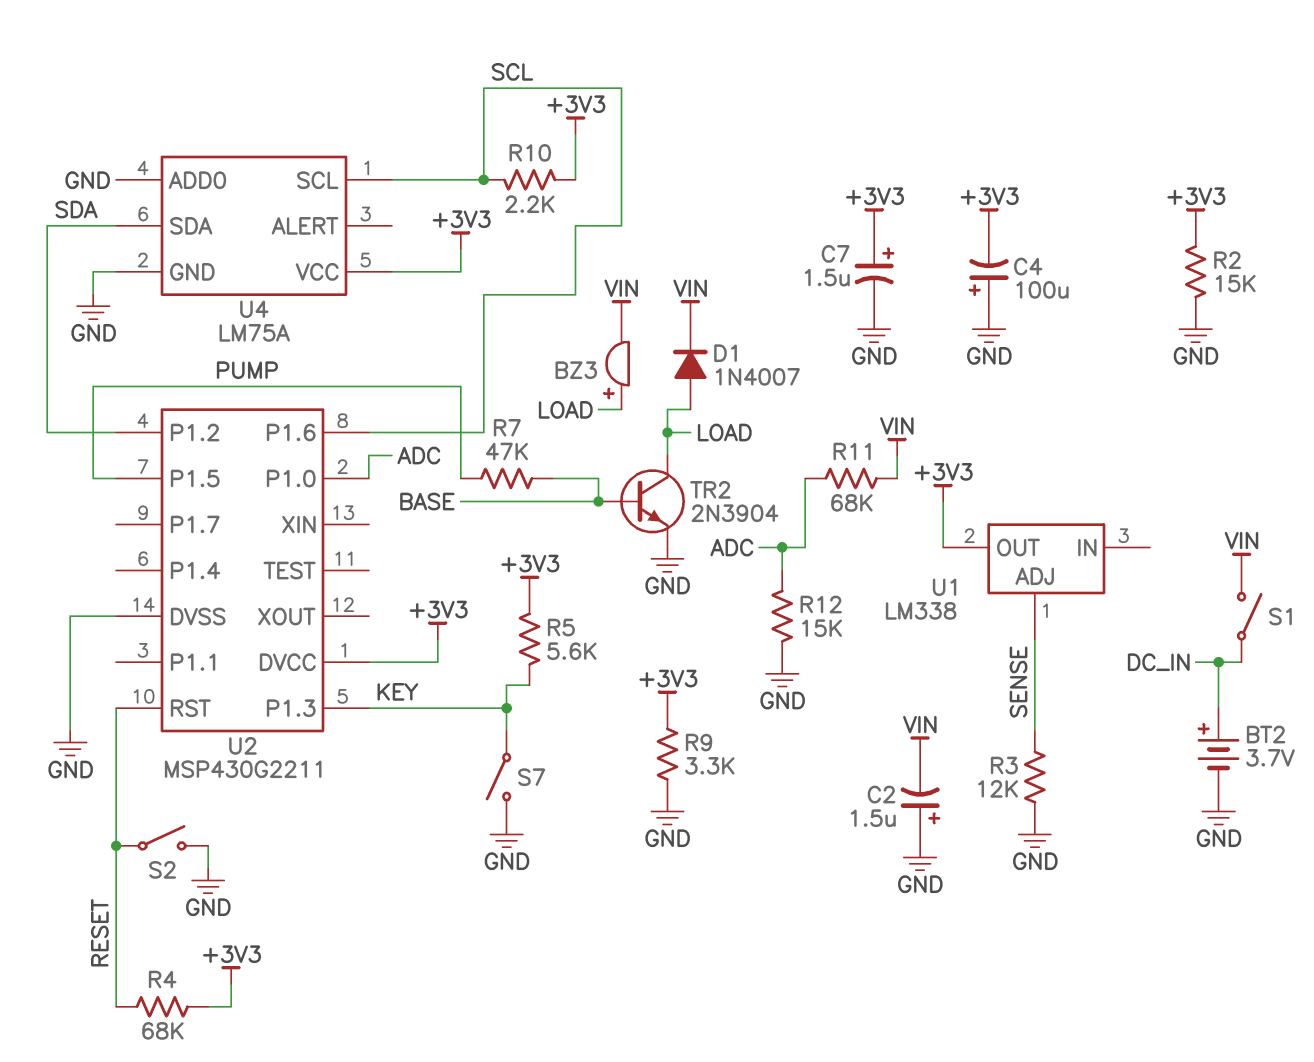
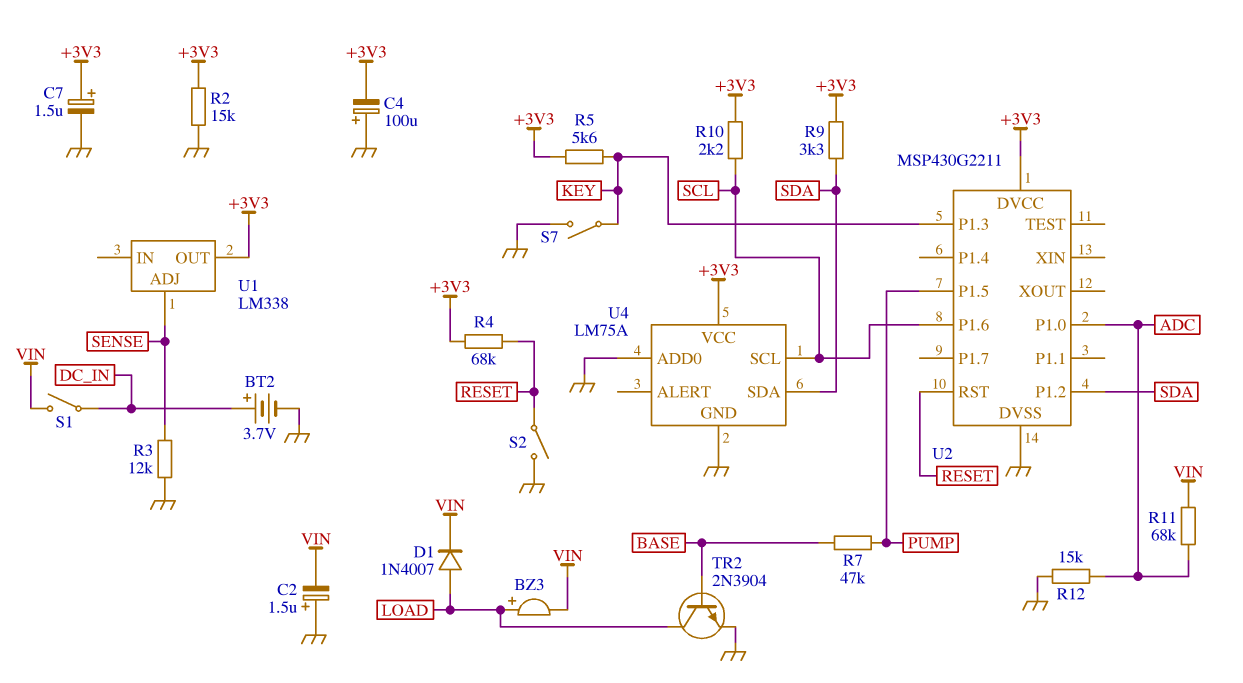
R9: 3.3k (+3V3, GND) -> 3.3k (+3V3, SDA)

